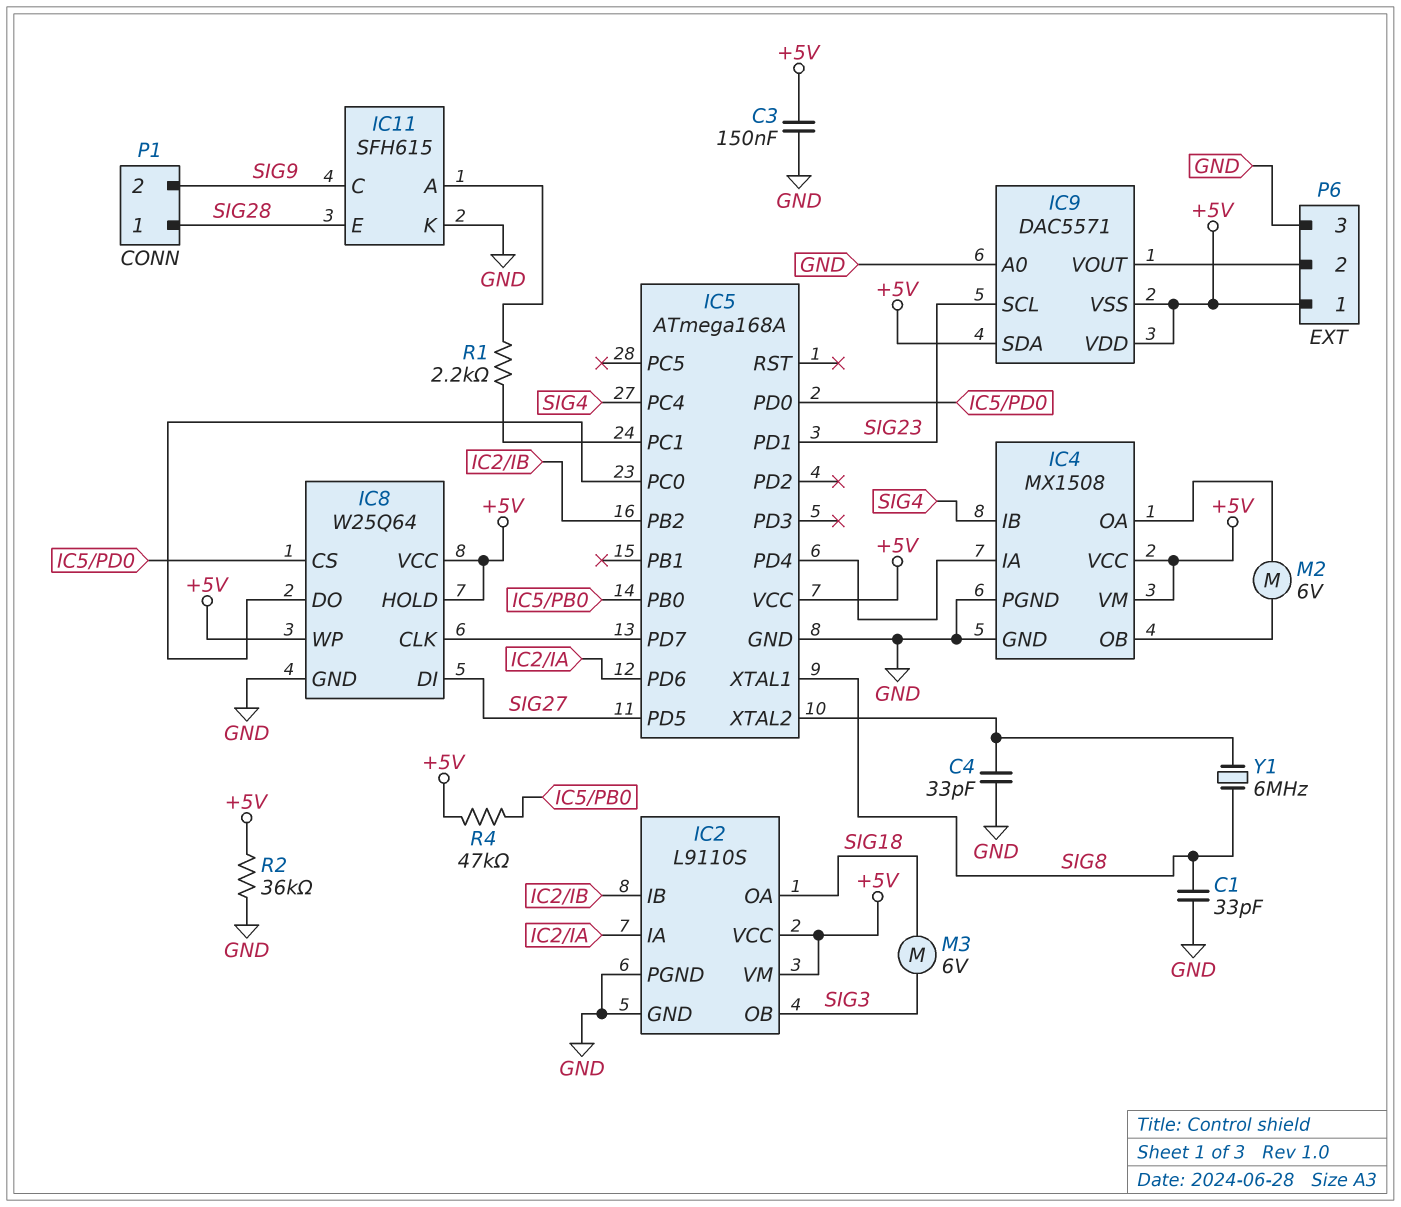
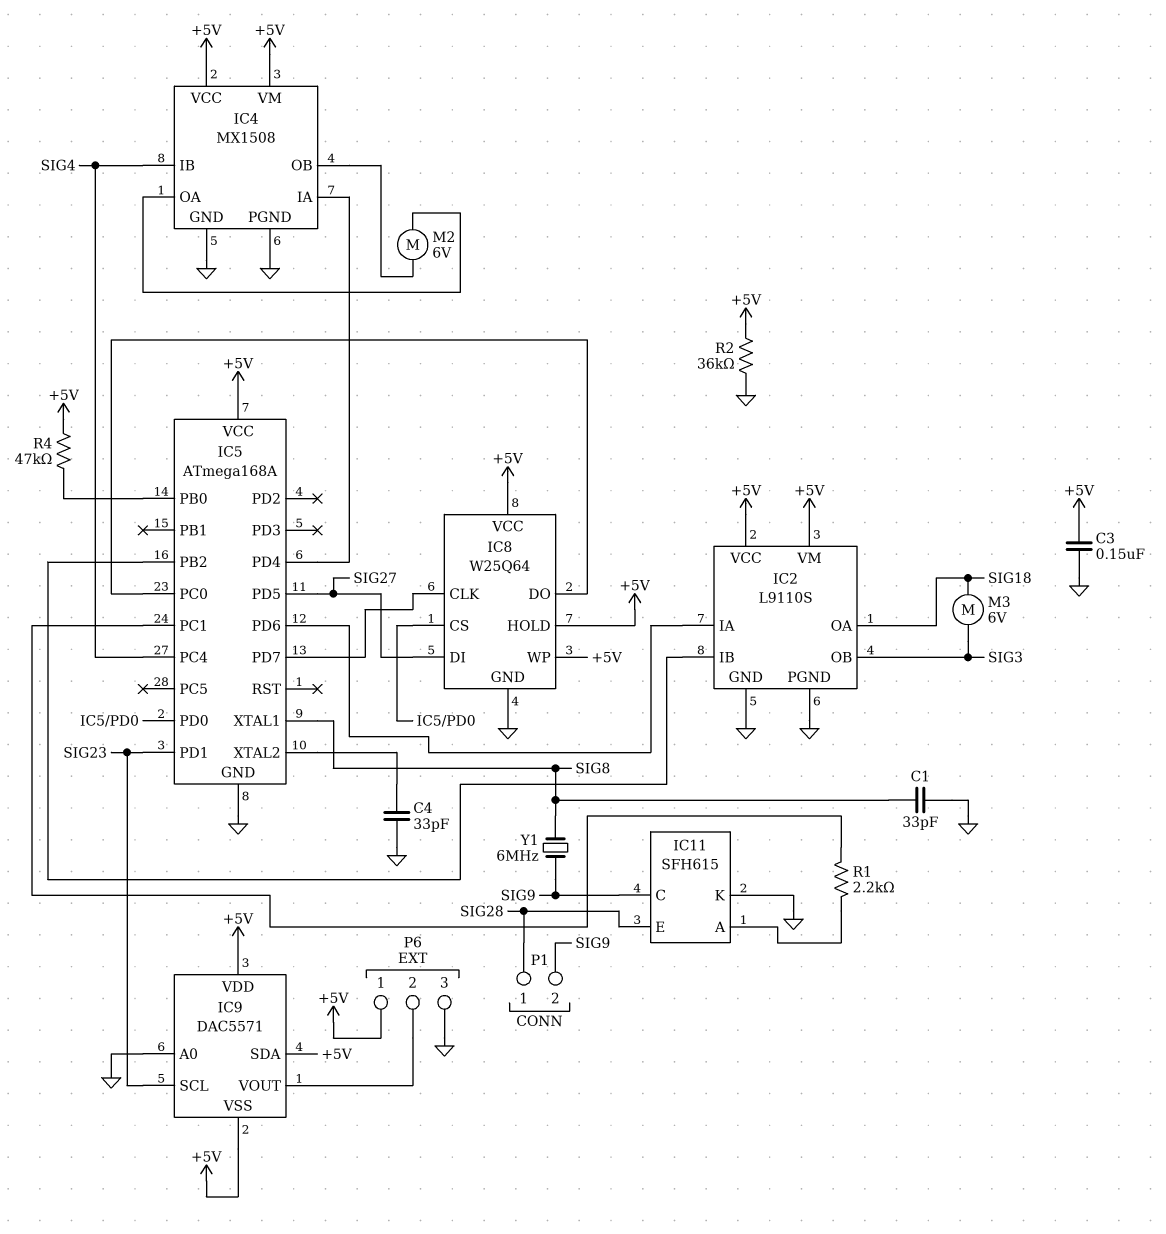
Y1: 6MHz (IC5/XTAL2, SIG8) -> 6MHz (SIG8, SIG9)

